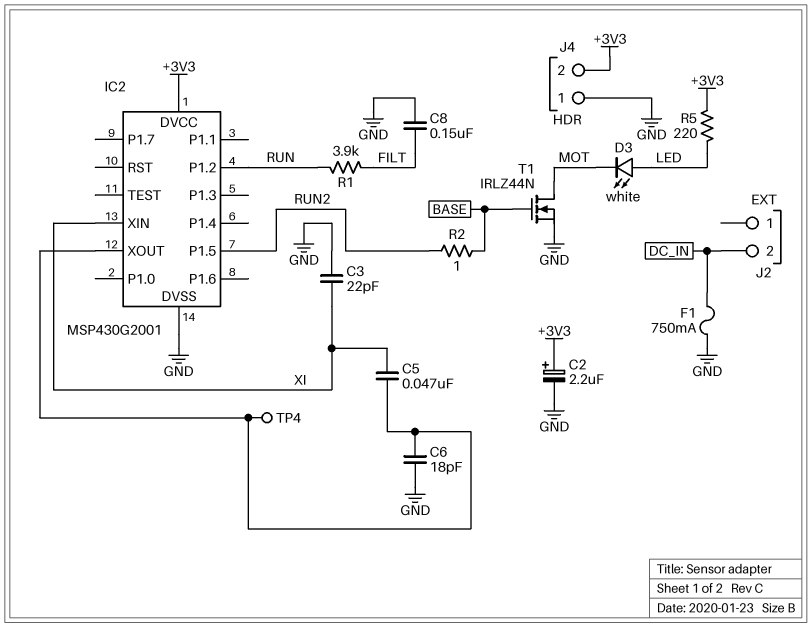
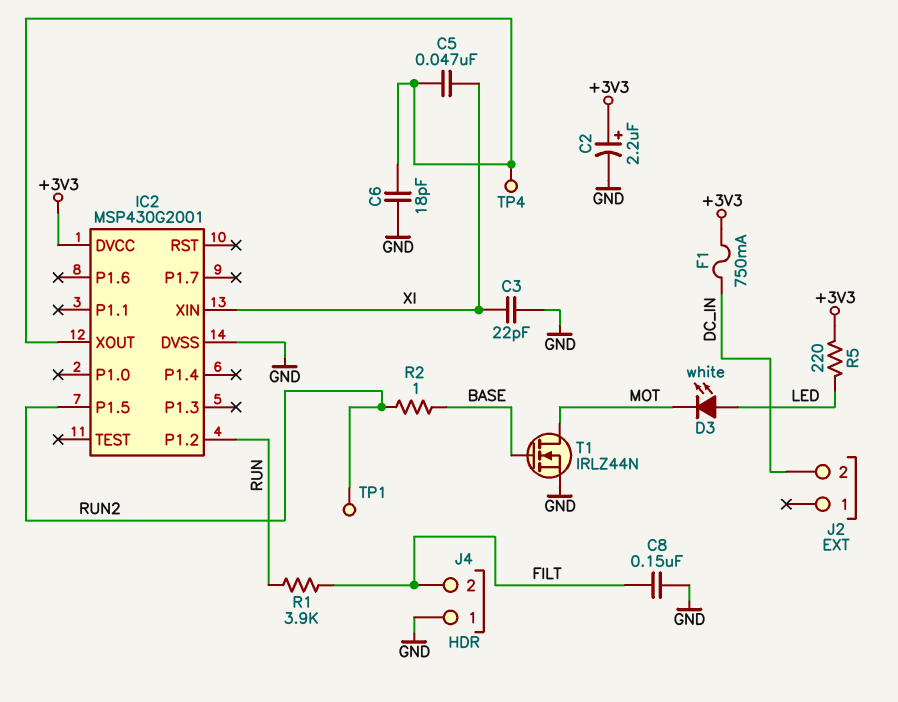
F1: 750mA (DC_IN, GND) -> 750mA (+3V3, DC_IN)
J4 pin 2: +3V3 -> FILT
TP1: none -> test point (RUN2)

